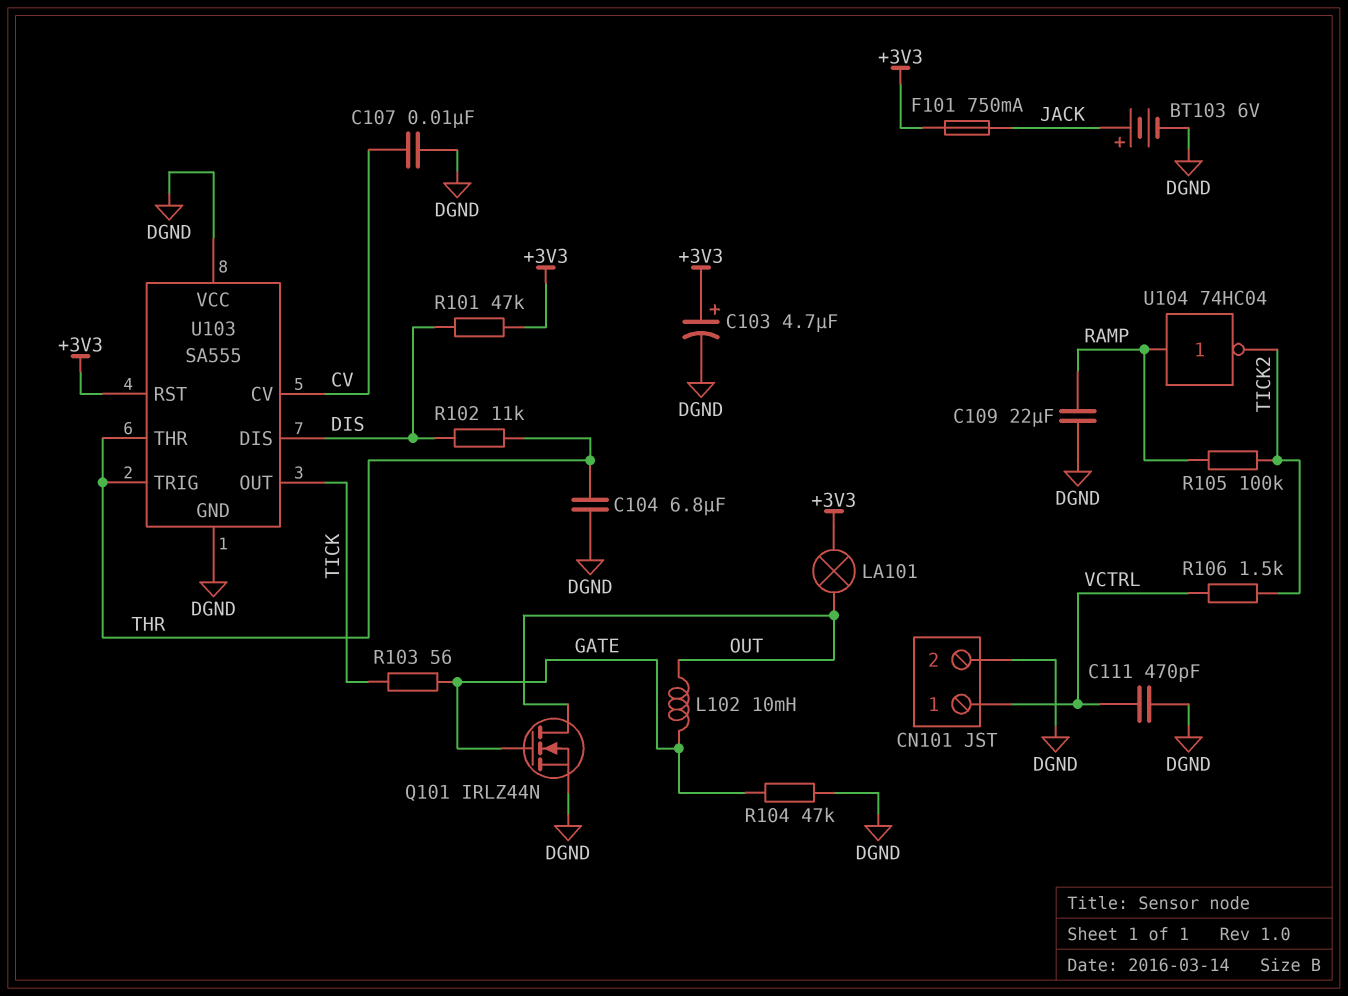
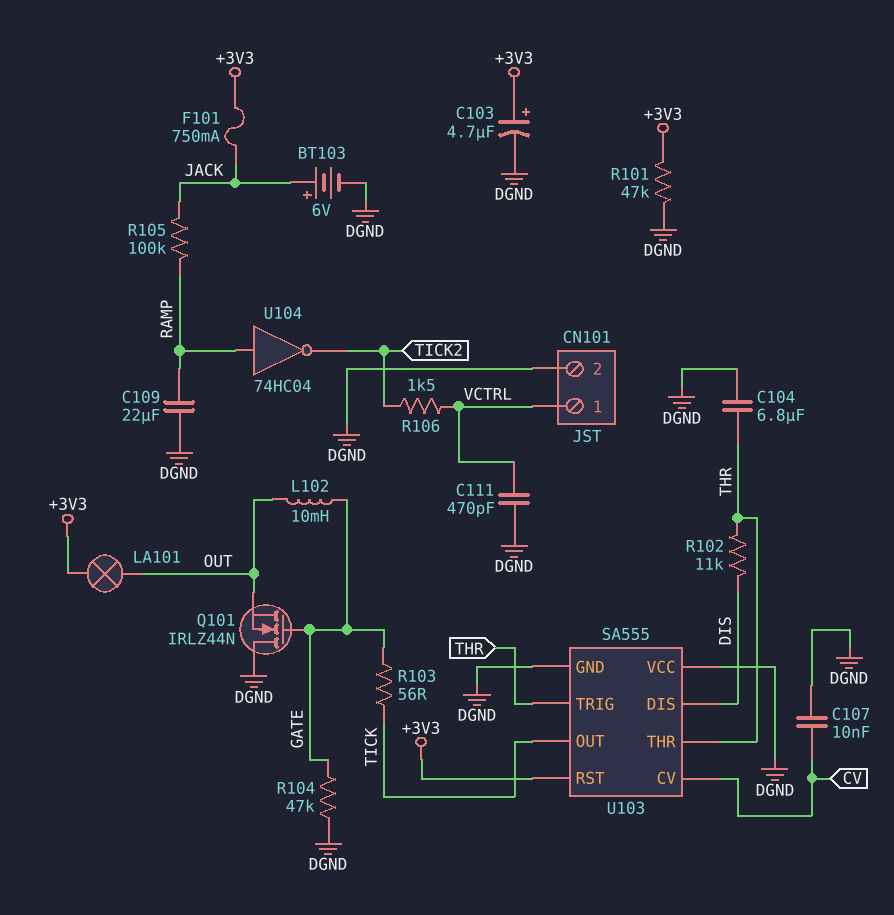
Q101: NMOS IRLZ44N (G GATE, D OUT, S DGND) -> NMOS IRLZ44N (G GATE, D DGND, S OUT)
R101: 47k (+3V3, DIS) -> 47k (+3V3, DGND)
R105: 100k (RAMP, TICK2) -> 100k (JACK, RAMP)

